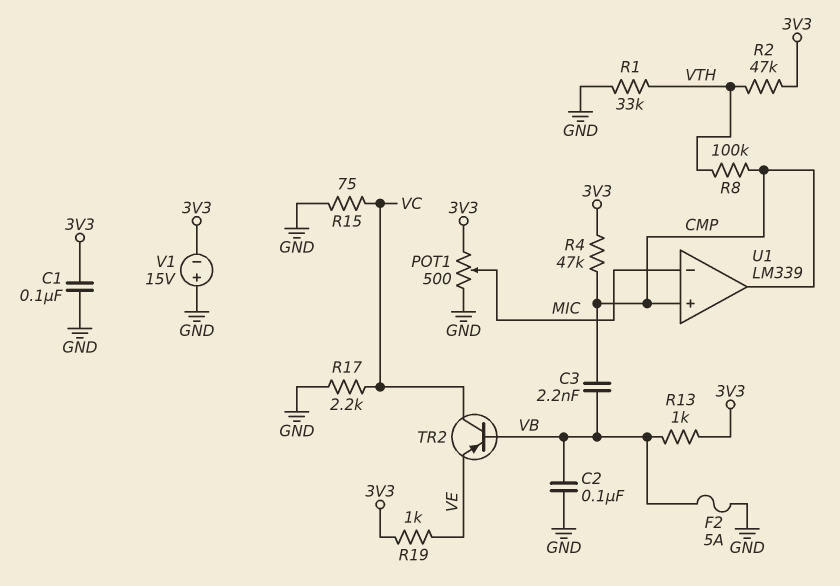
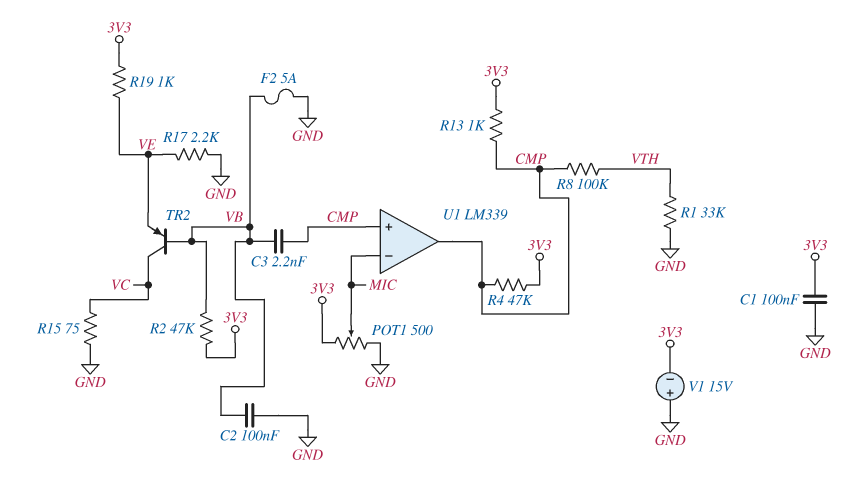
R2: 47k (3V3, VTH) -> 47k (3V3, VB)
R13: 1k (3V3, VB) -> 1k (3V3, CMP)
R17: 2.2k (GND, VC) -> 2.2k (GND, VE)

